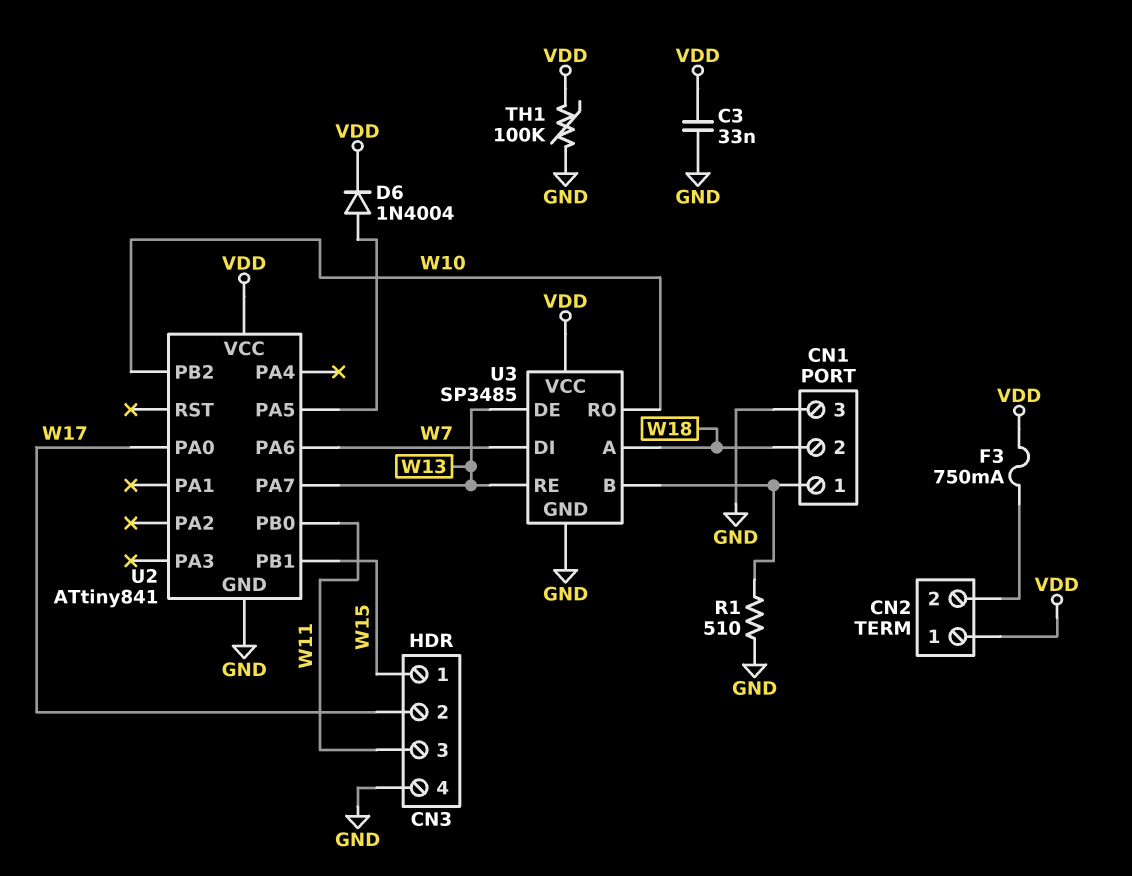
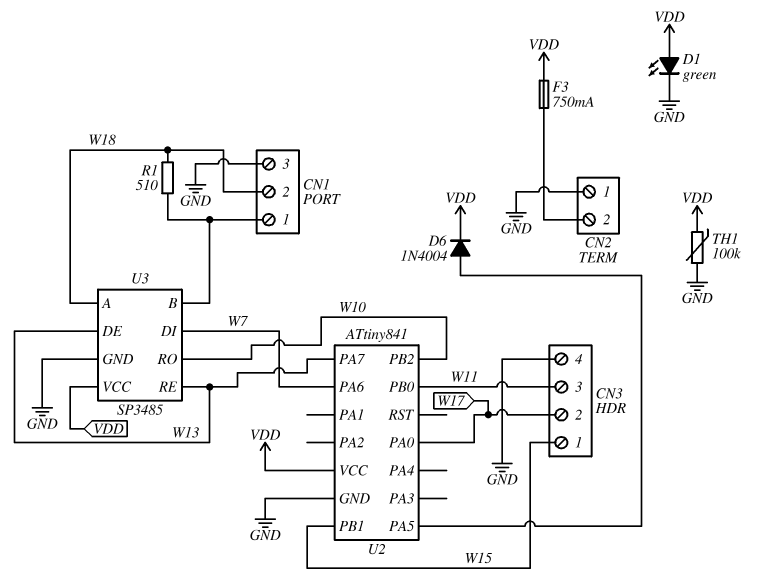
C3: 33nF (GND, VDD) -> none
CN2 pin 1: VDD -> GND
D1: none -> LED green (A VDD, K GND)
R1: 510 (CN1/1, GND) -> 510 (CN1/1, W18)

